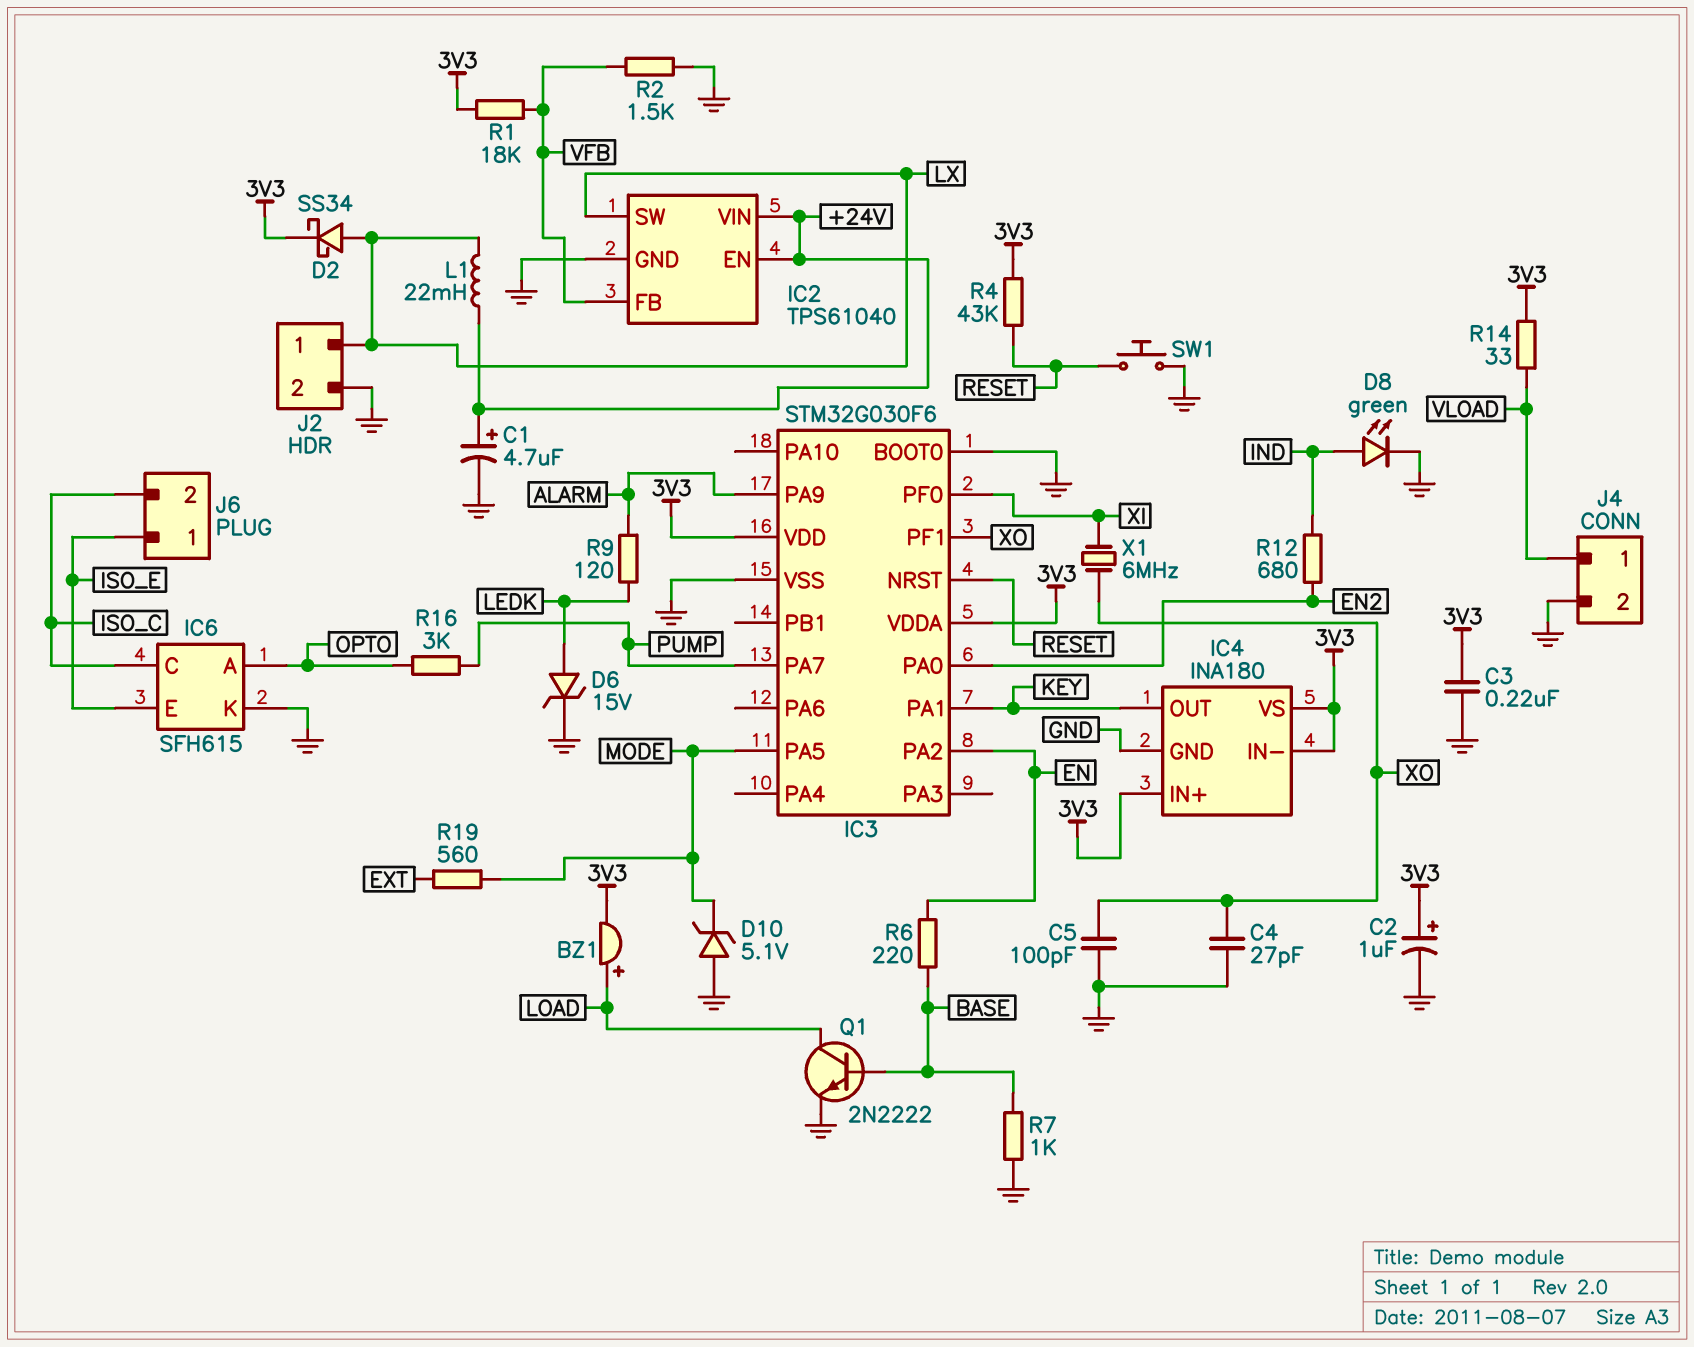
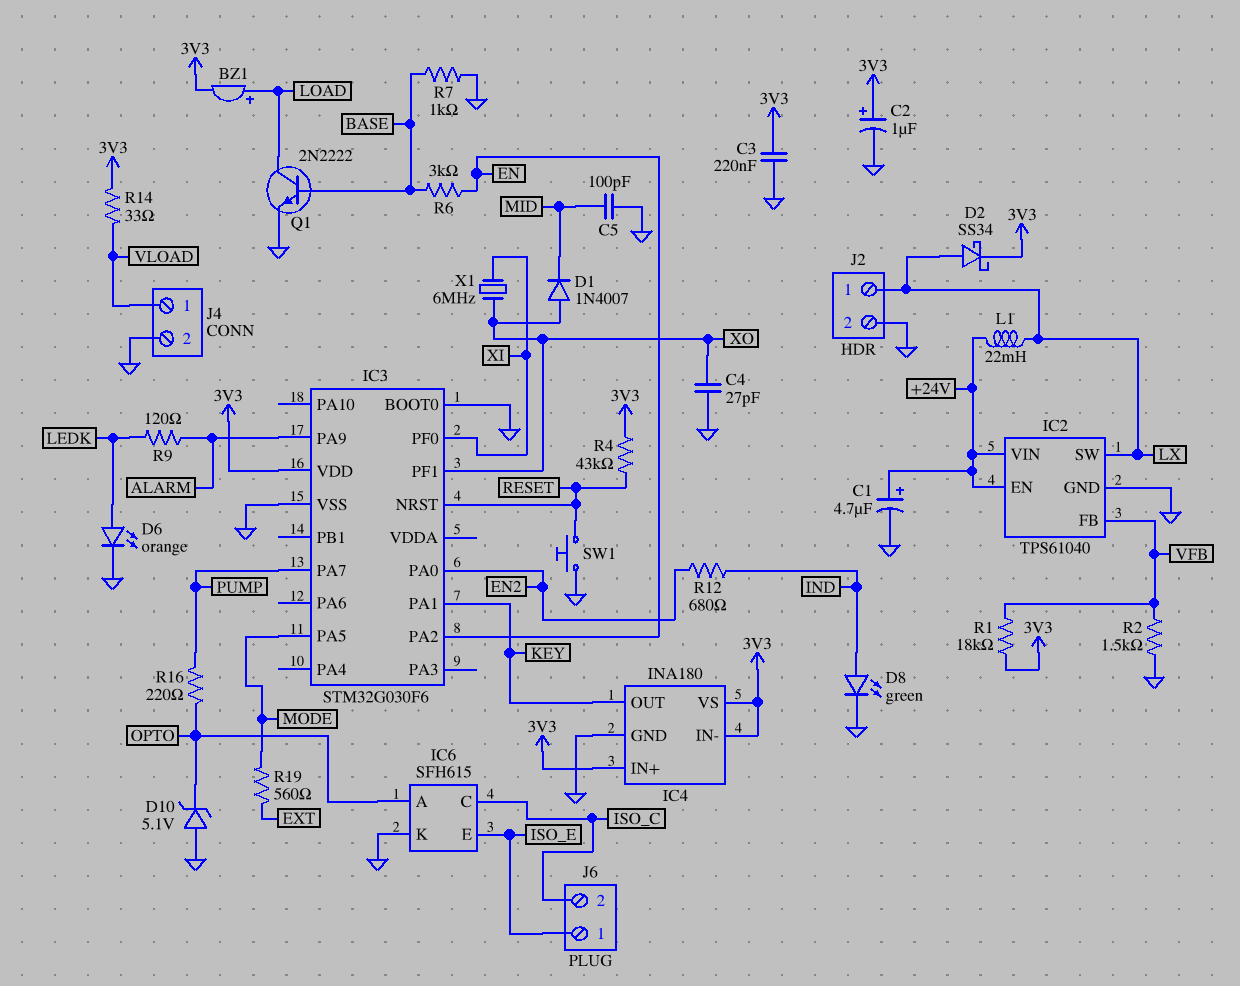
C5: 100pF (GND, XO) -> 100pF (GND, MID)
D1: none -> diode 1N4007 (A XO, K MID)
D6: zener 15V (A LEDK, K GND) -> LED orange (A LEDK, K GND)
D10: zener 5.1V (A GND, K MODE) -> zener 5.1V (A GND, K OPTO)
IC3 pin VDDA: 3V3 -> none
R6: 220 (BASE, EN) -> 3k (BASE, EN)
R16: 3k (OPTO, PUMP) -> 220 (OPTO, PUMP)

